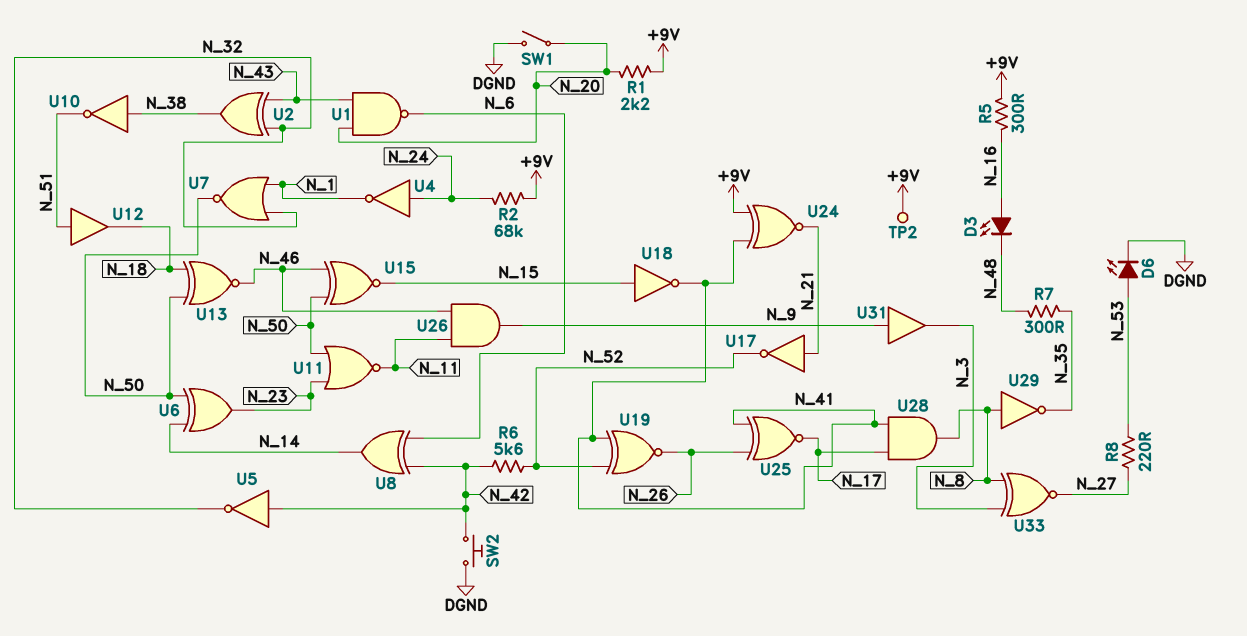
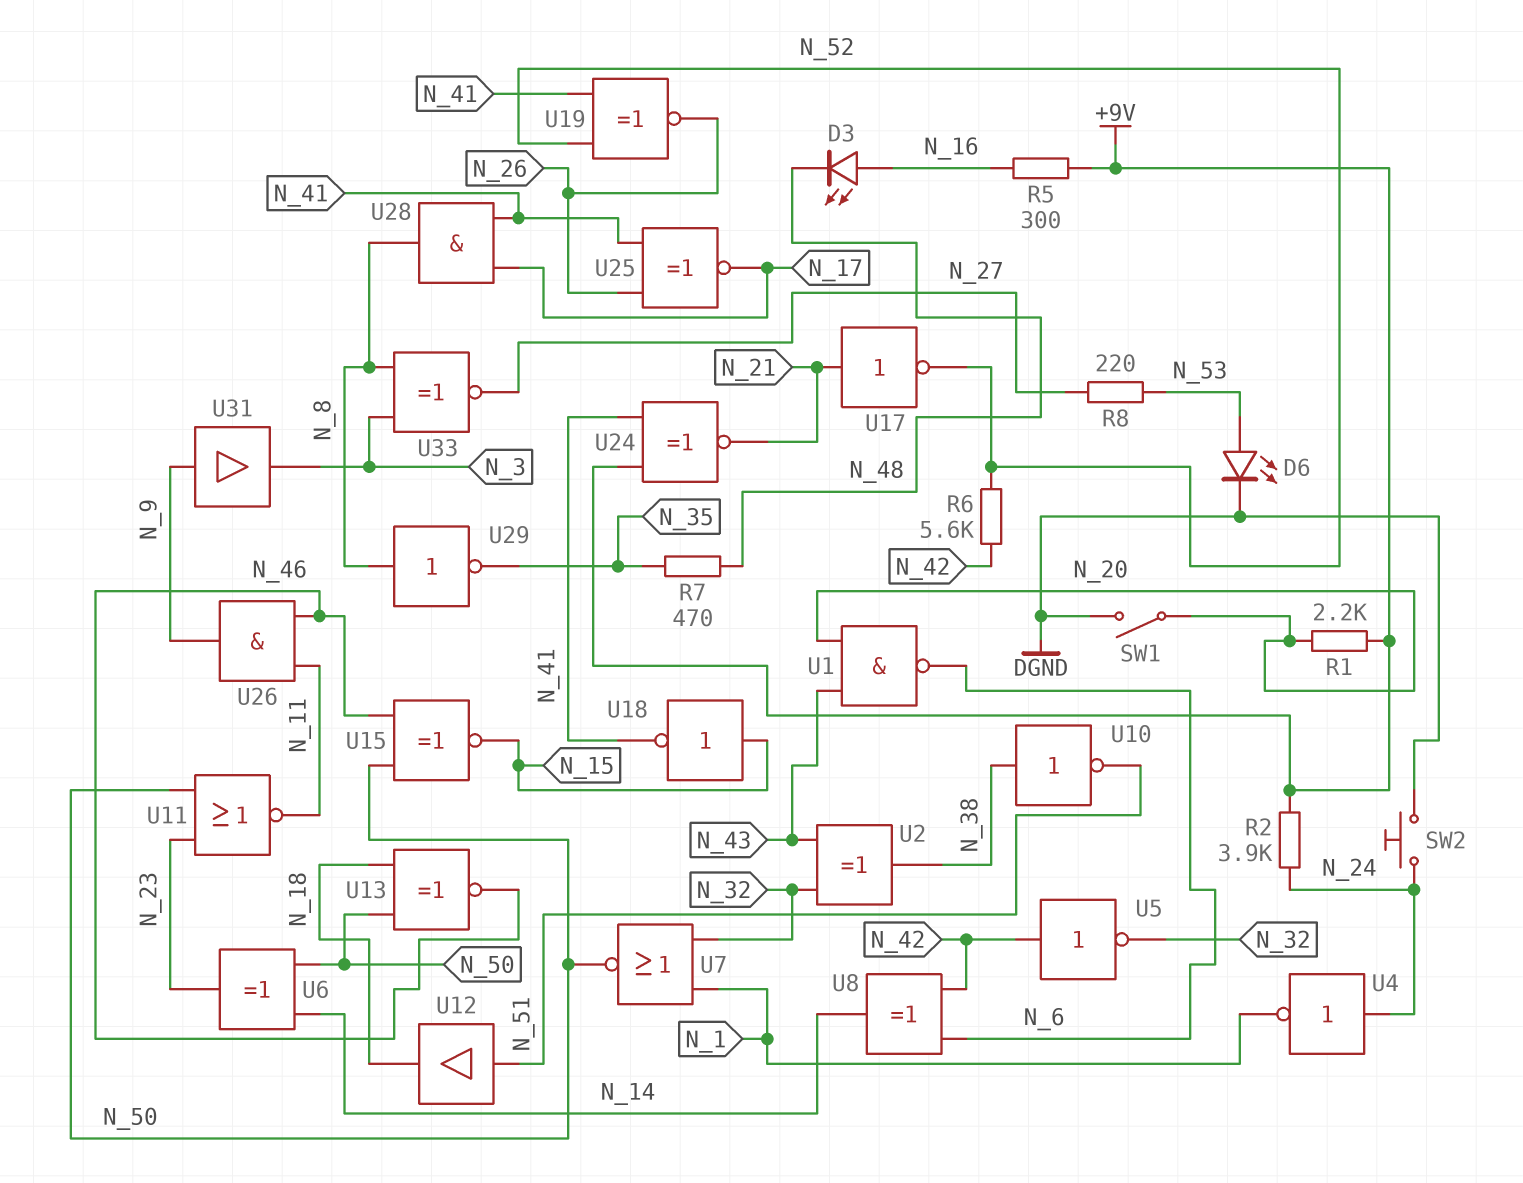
R2: 68k (+9V, N_24) -> 3.9k (+9V, N_24)
R7: 300 (N_35, N_48) -> 470 (N_35, N_48)
SW2: button (DGND, N_42) -> button (DGND, N_24)
TP2: test point (+9V) -> none

